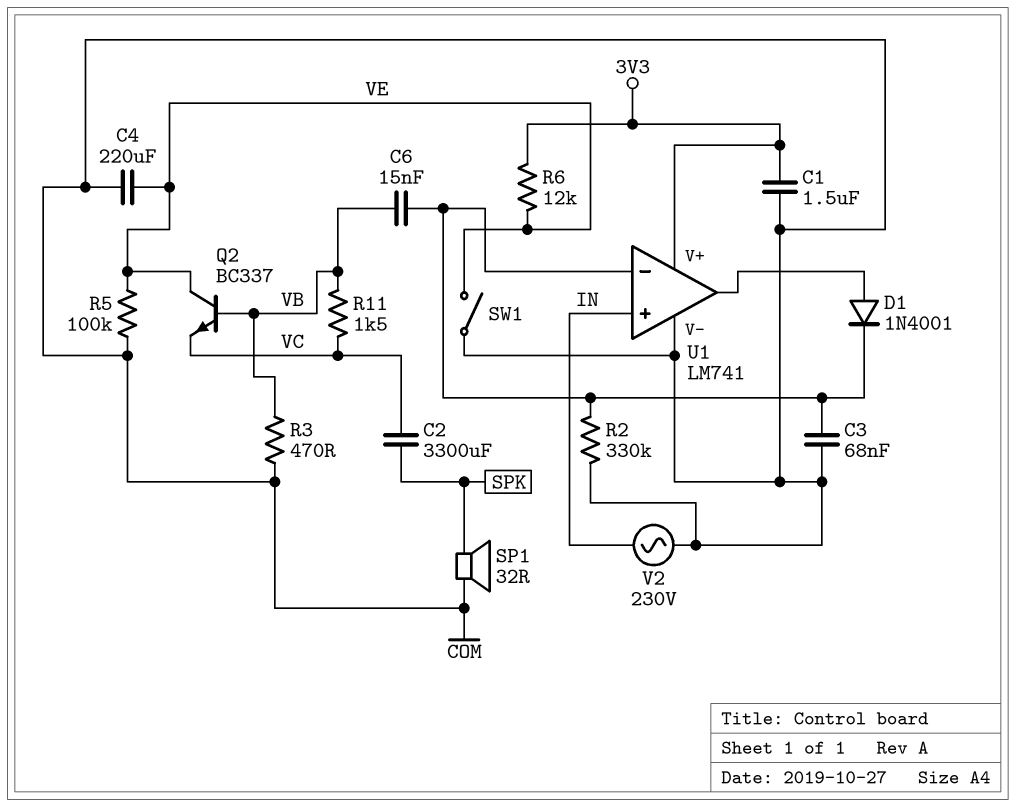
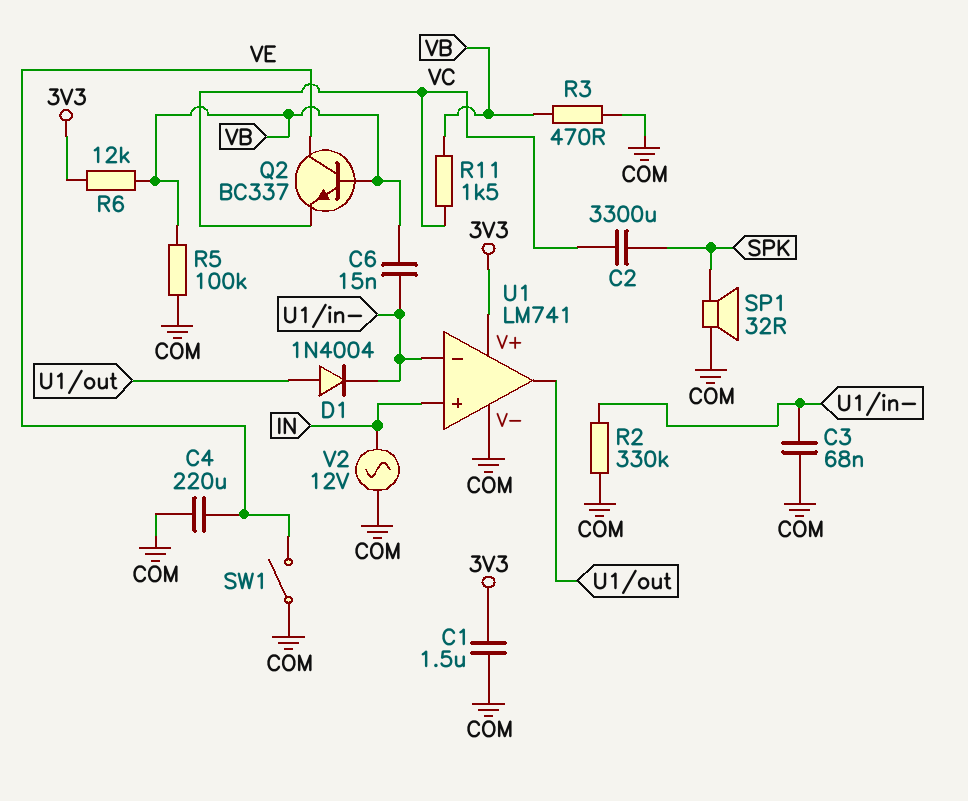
D1: diode 1N4001 (A U1/out, K U1/in-) -> diode 1N4004 (A U1/out, K U1/in-)
R5: 100k (COM, VE) -> 100k (COM, VB)
R6: 12k (3V3, VE) -> 12k (3V3, VB)
V2: AC 230V (COM, IN) -> AC 12V (COM, IN)

